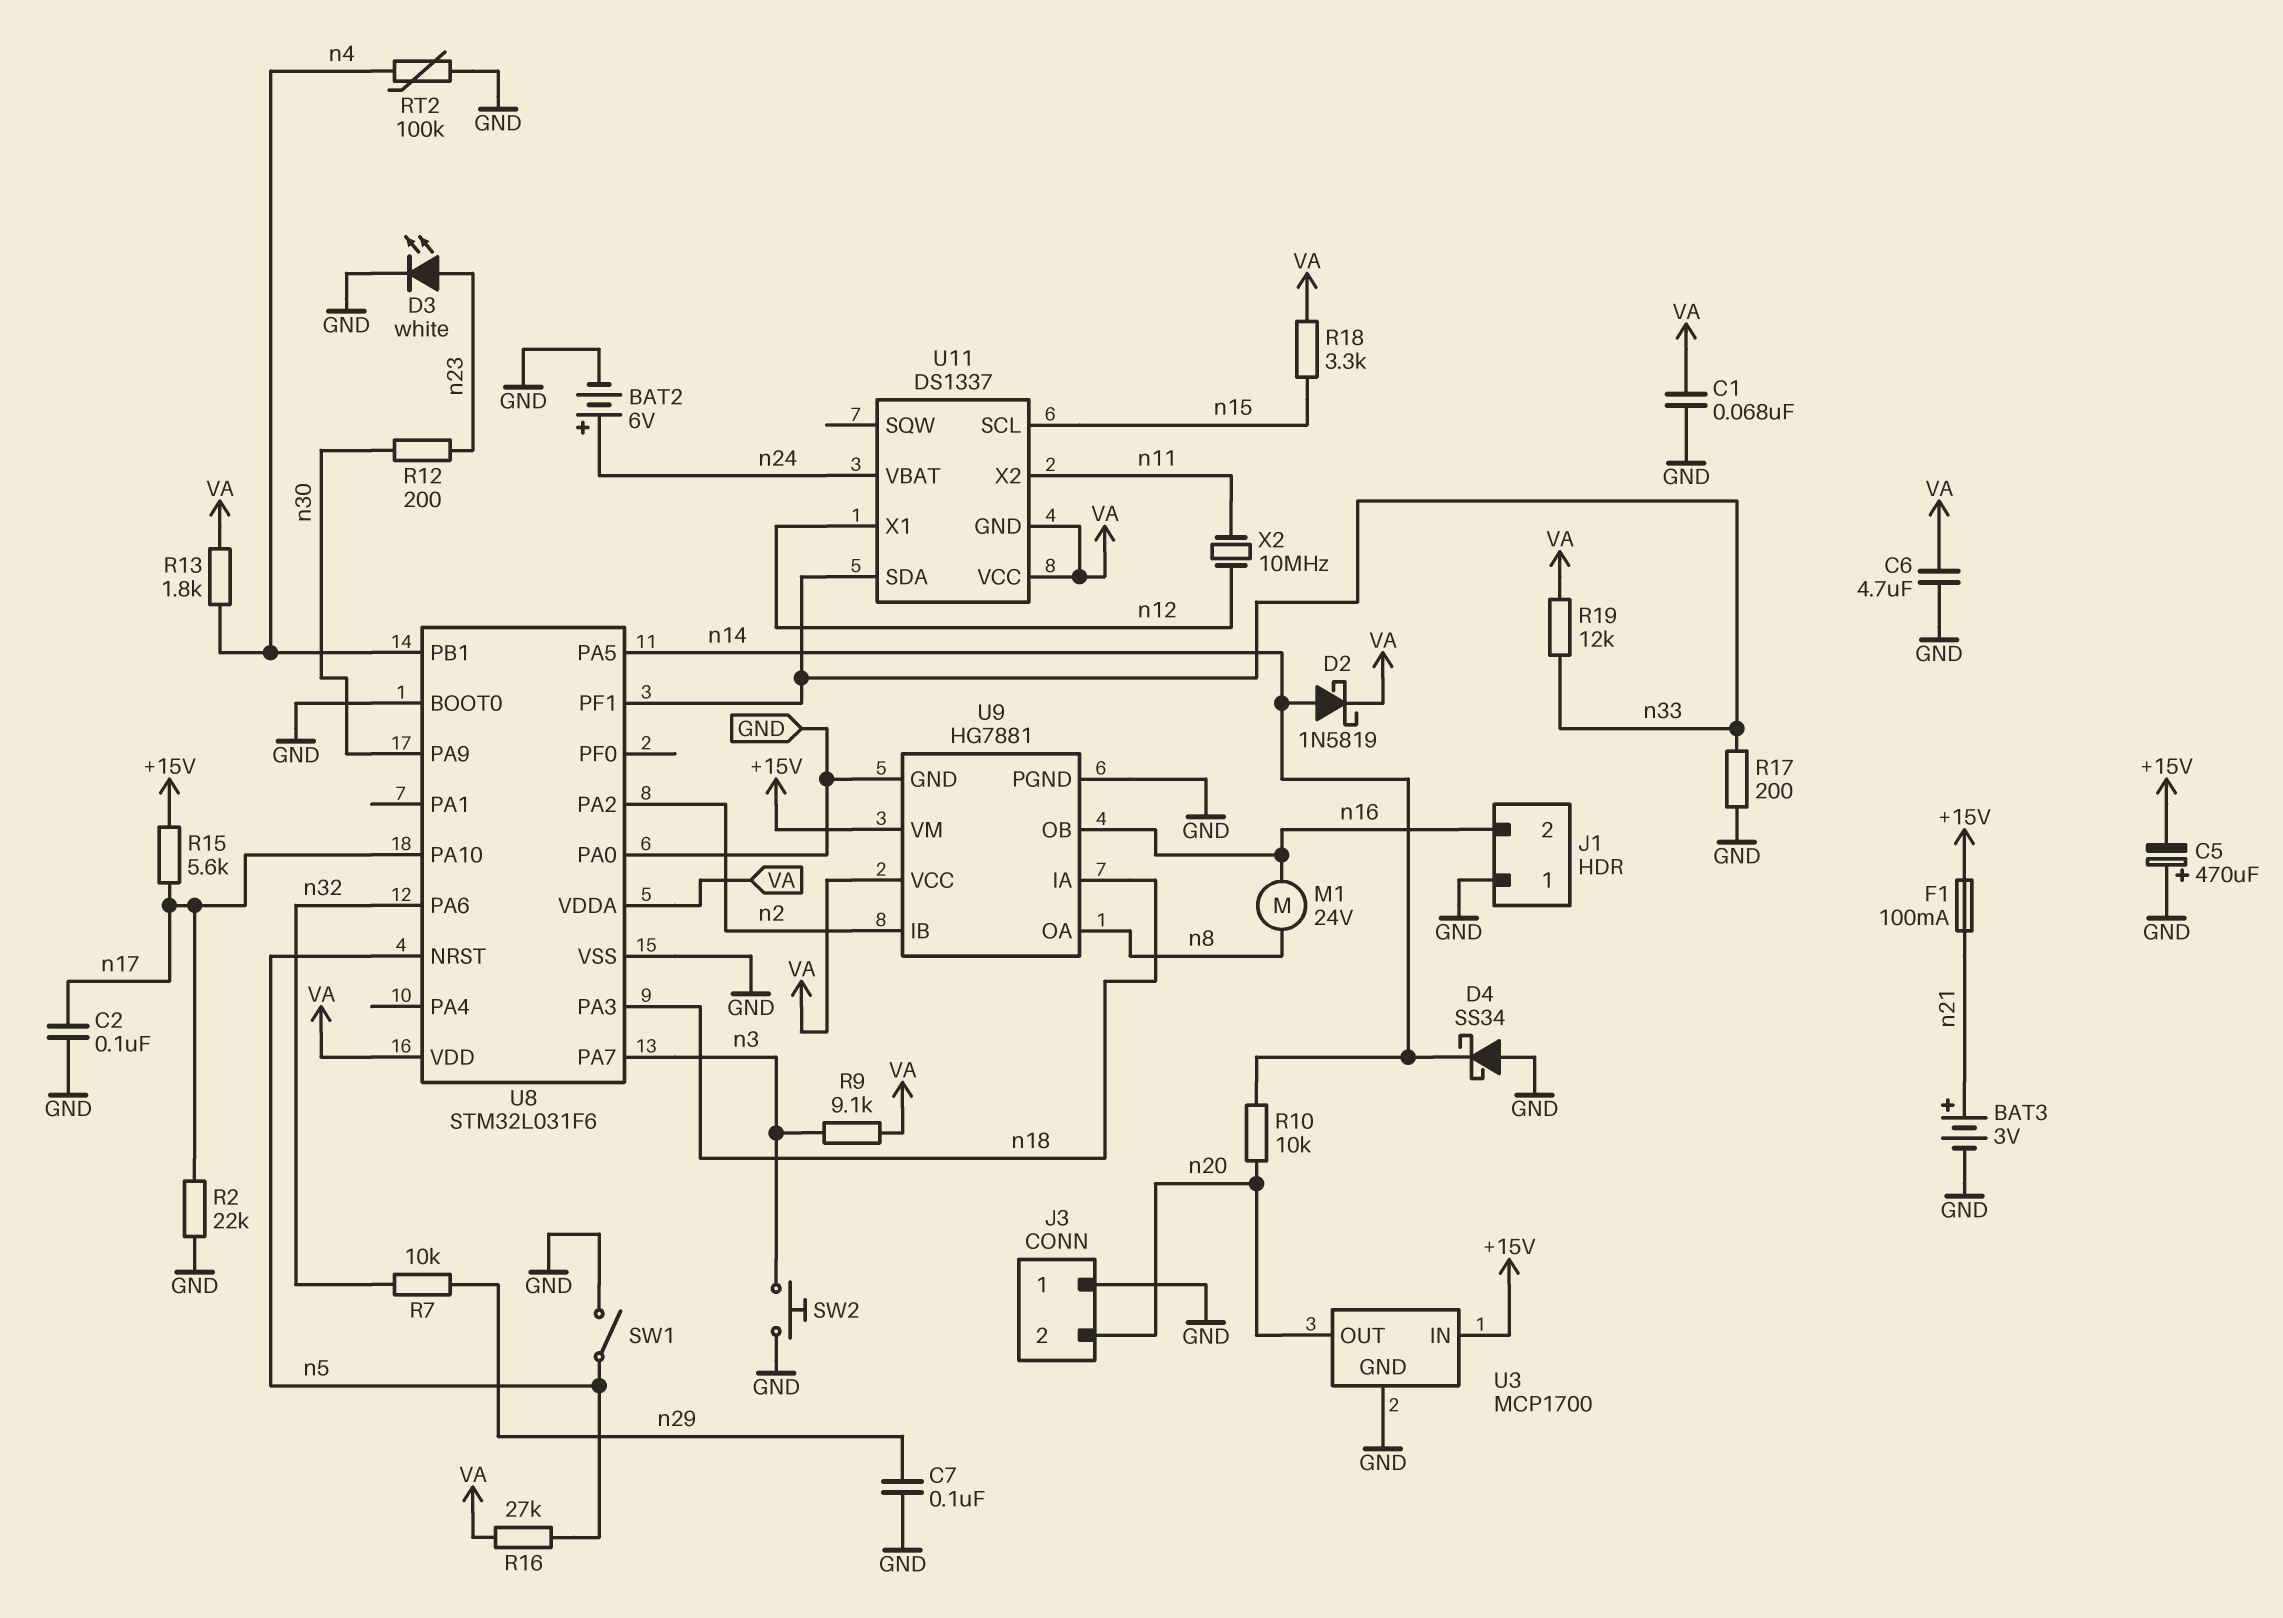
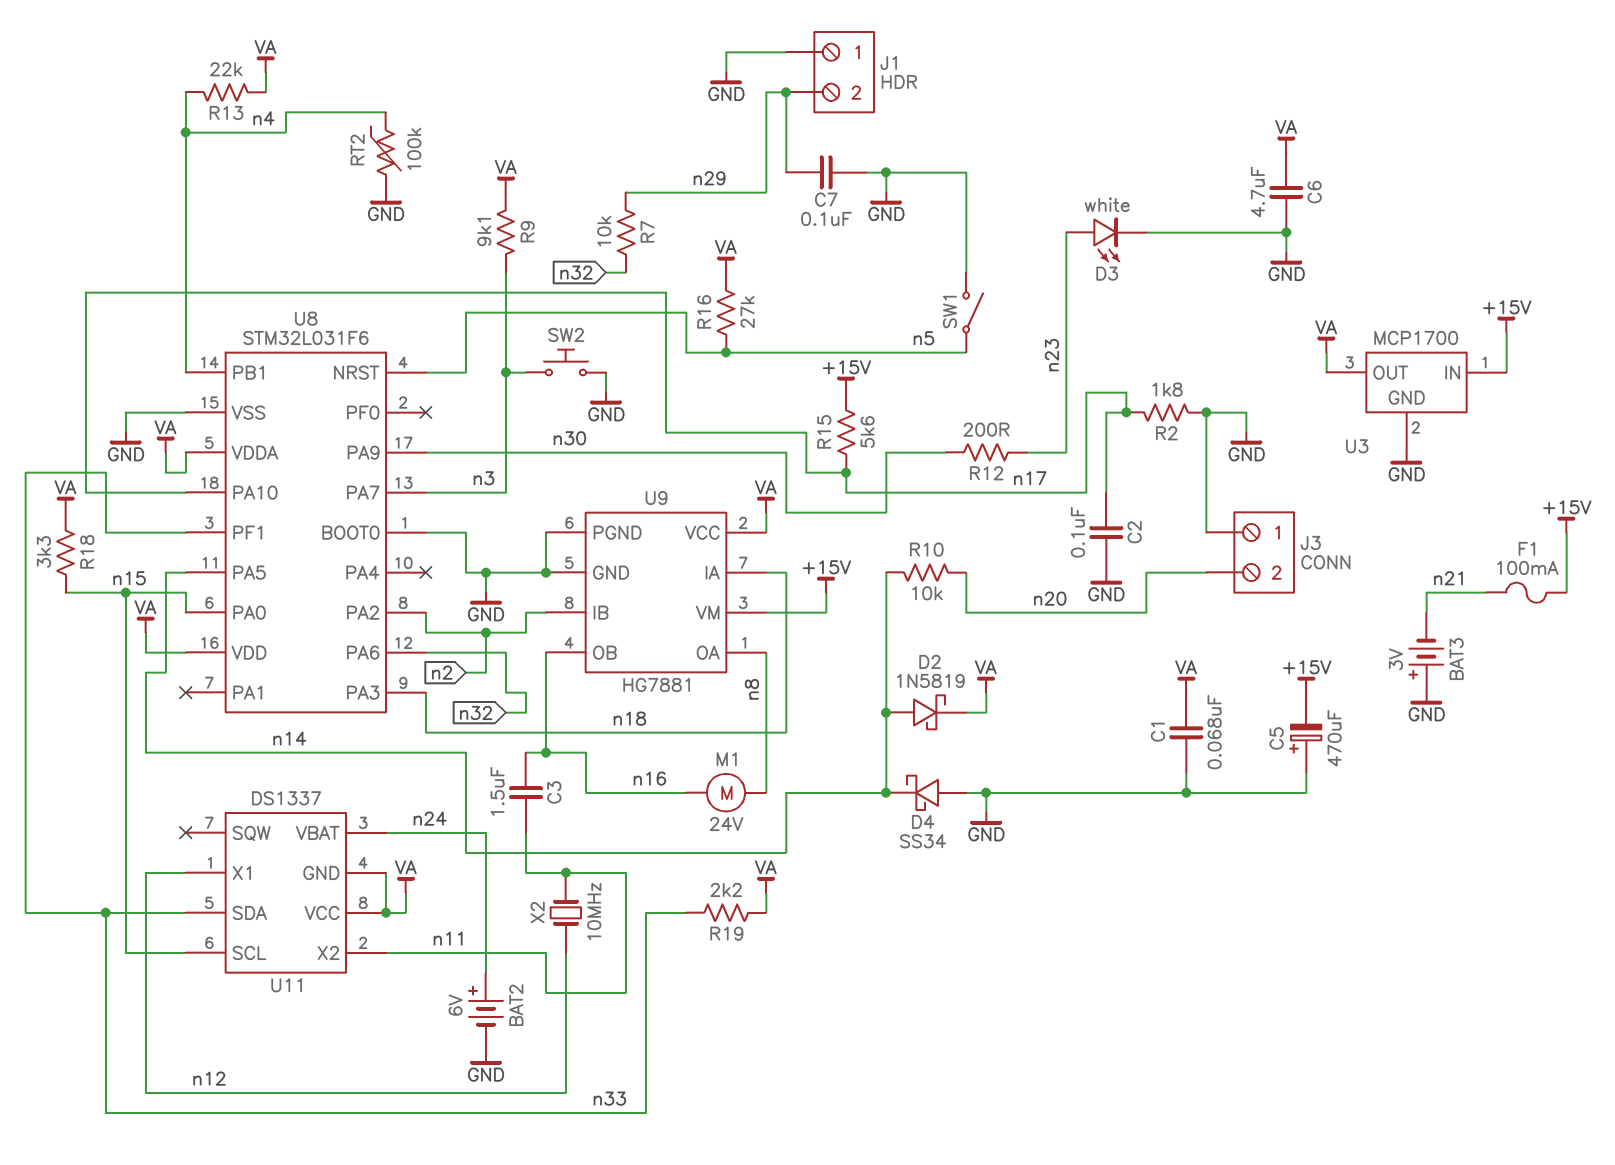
BAT3: 3V (plus n21, minus GND) -> 3V (plus GND, minus n21)
C3: none -> 1.5uF (n11, n16)
J1 pin 2: n16 -> n29
R2: 22k (GND, n17) -> 1.8k (GND, n17)
R13: 1.8k (VA, n4) -> 22k (VA, n4)
R17: 200 (GND, n33) -> none
R19: 12k (VA, n33) -> 2.2k (VA, n33)
U3 pin OUT: n20 -> VA
U8 pin PA0: GND -> n15

